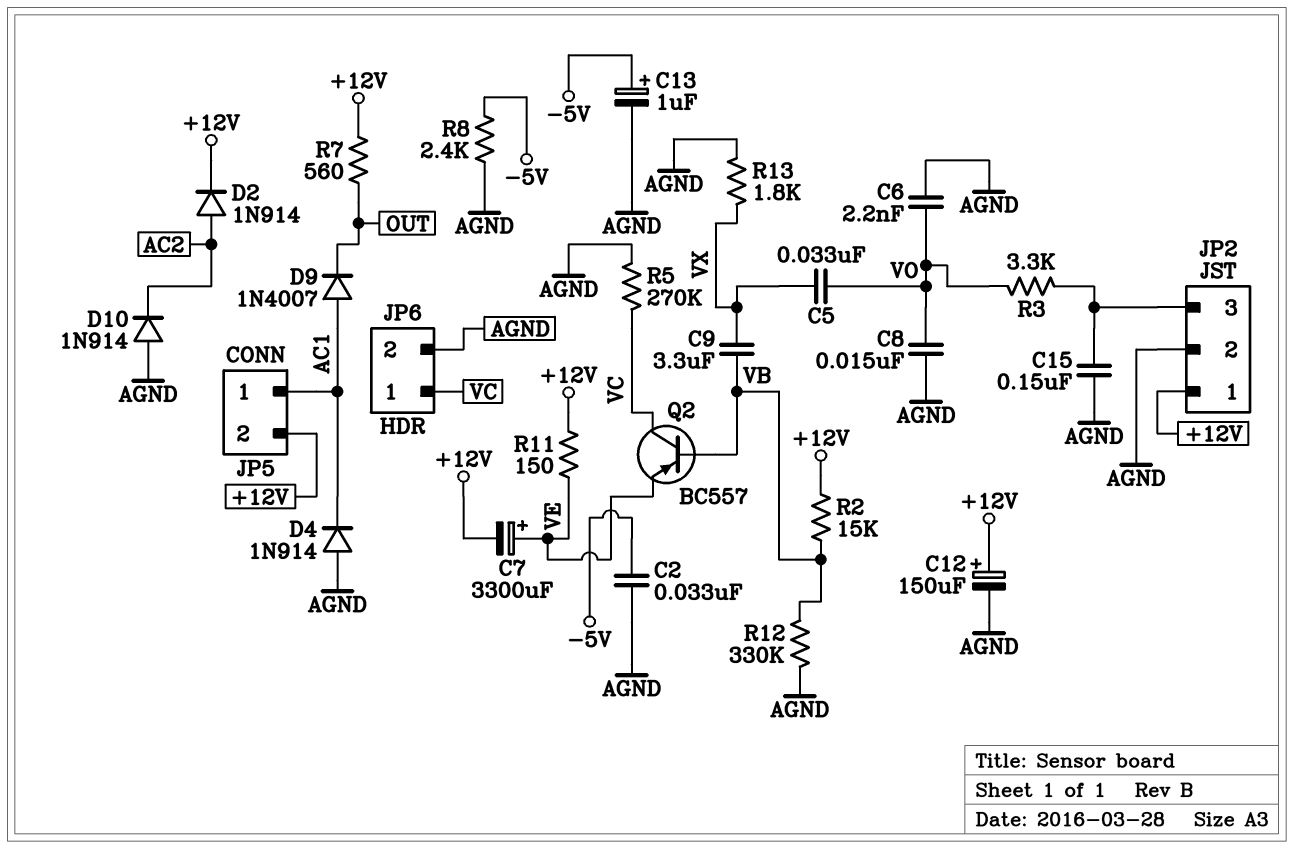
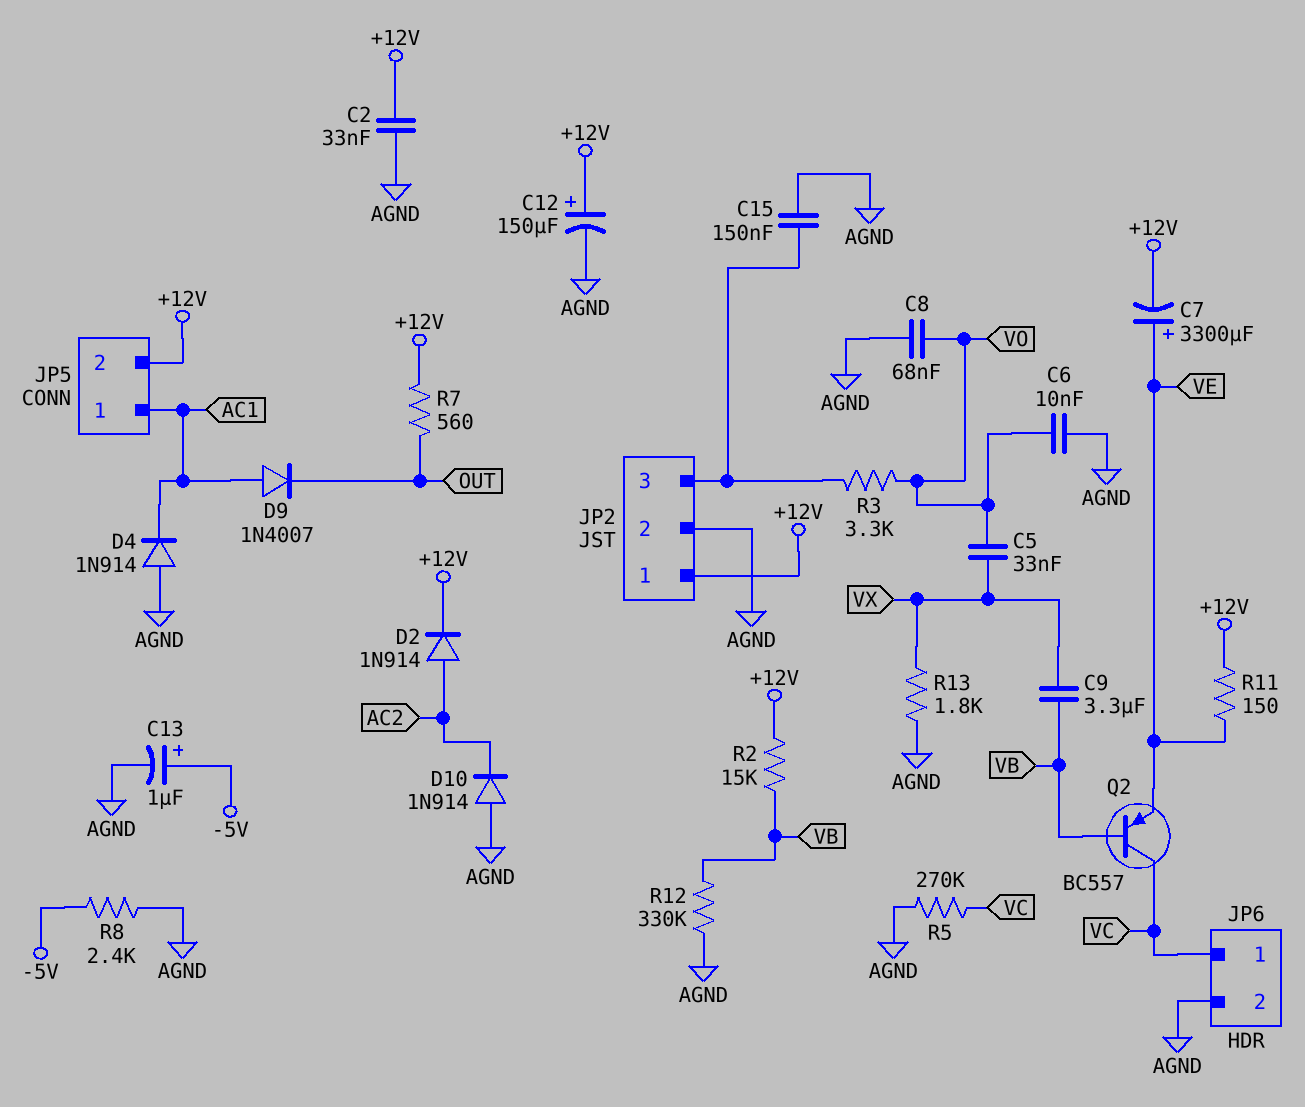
C2: 33nF (-5V, AGND) -> 33nF (+12V, AGND)
C6: 2.2nF (AGND, VO) -> 10nF (AGND, VO)
C8: 15nF (AGND, VO) -> 68nF (AGND, VO)

